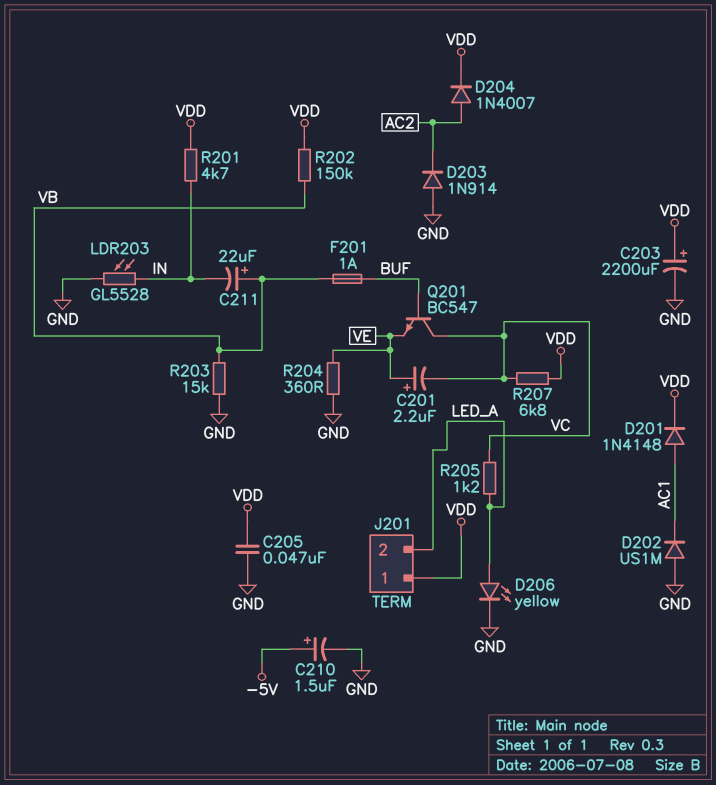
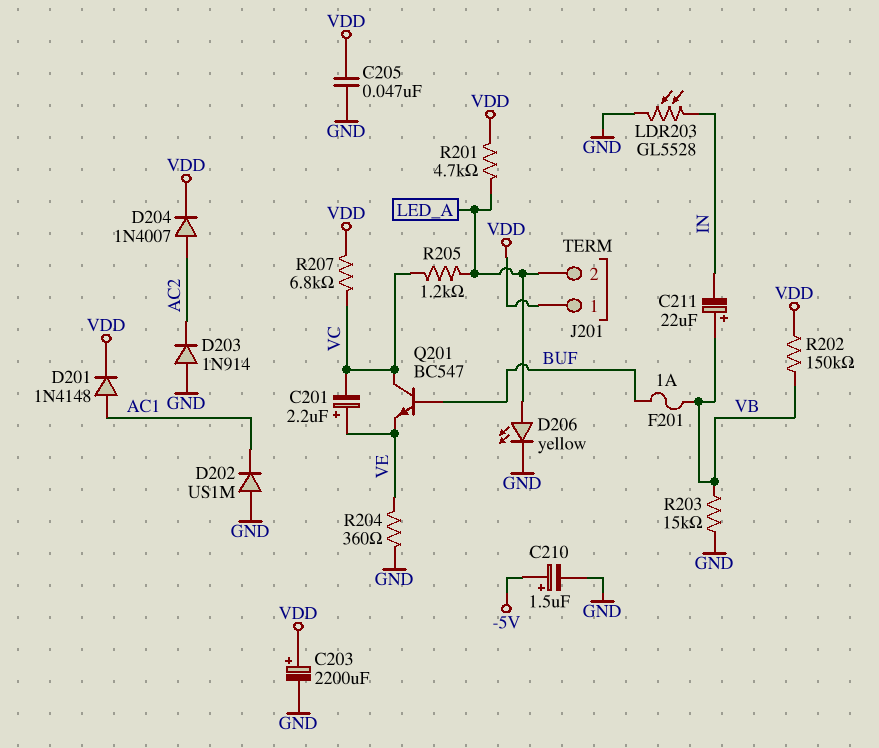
R201: 4.7k (IN, VDD) -> 4.7k (LED_A, VDD)

